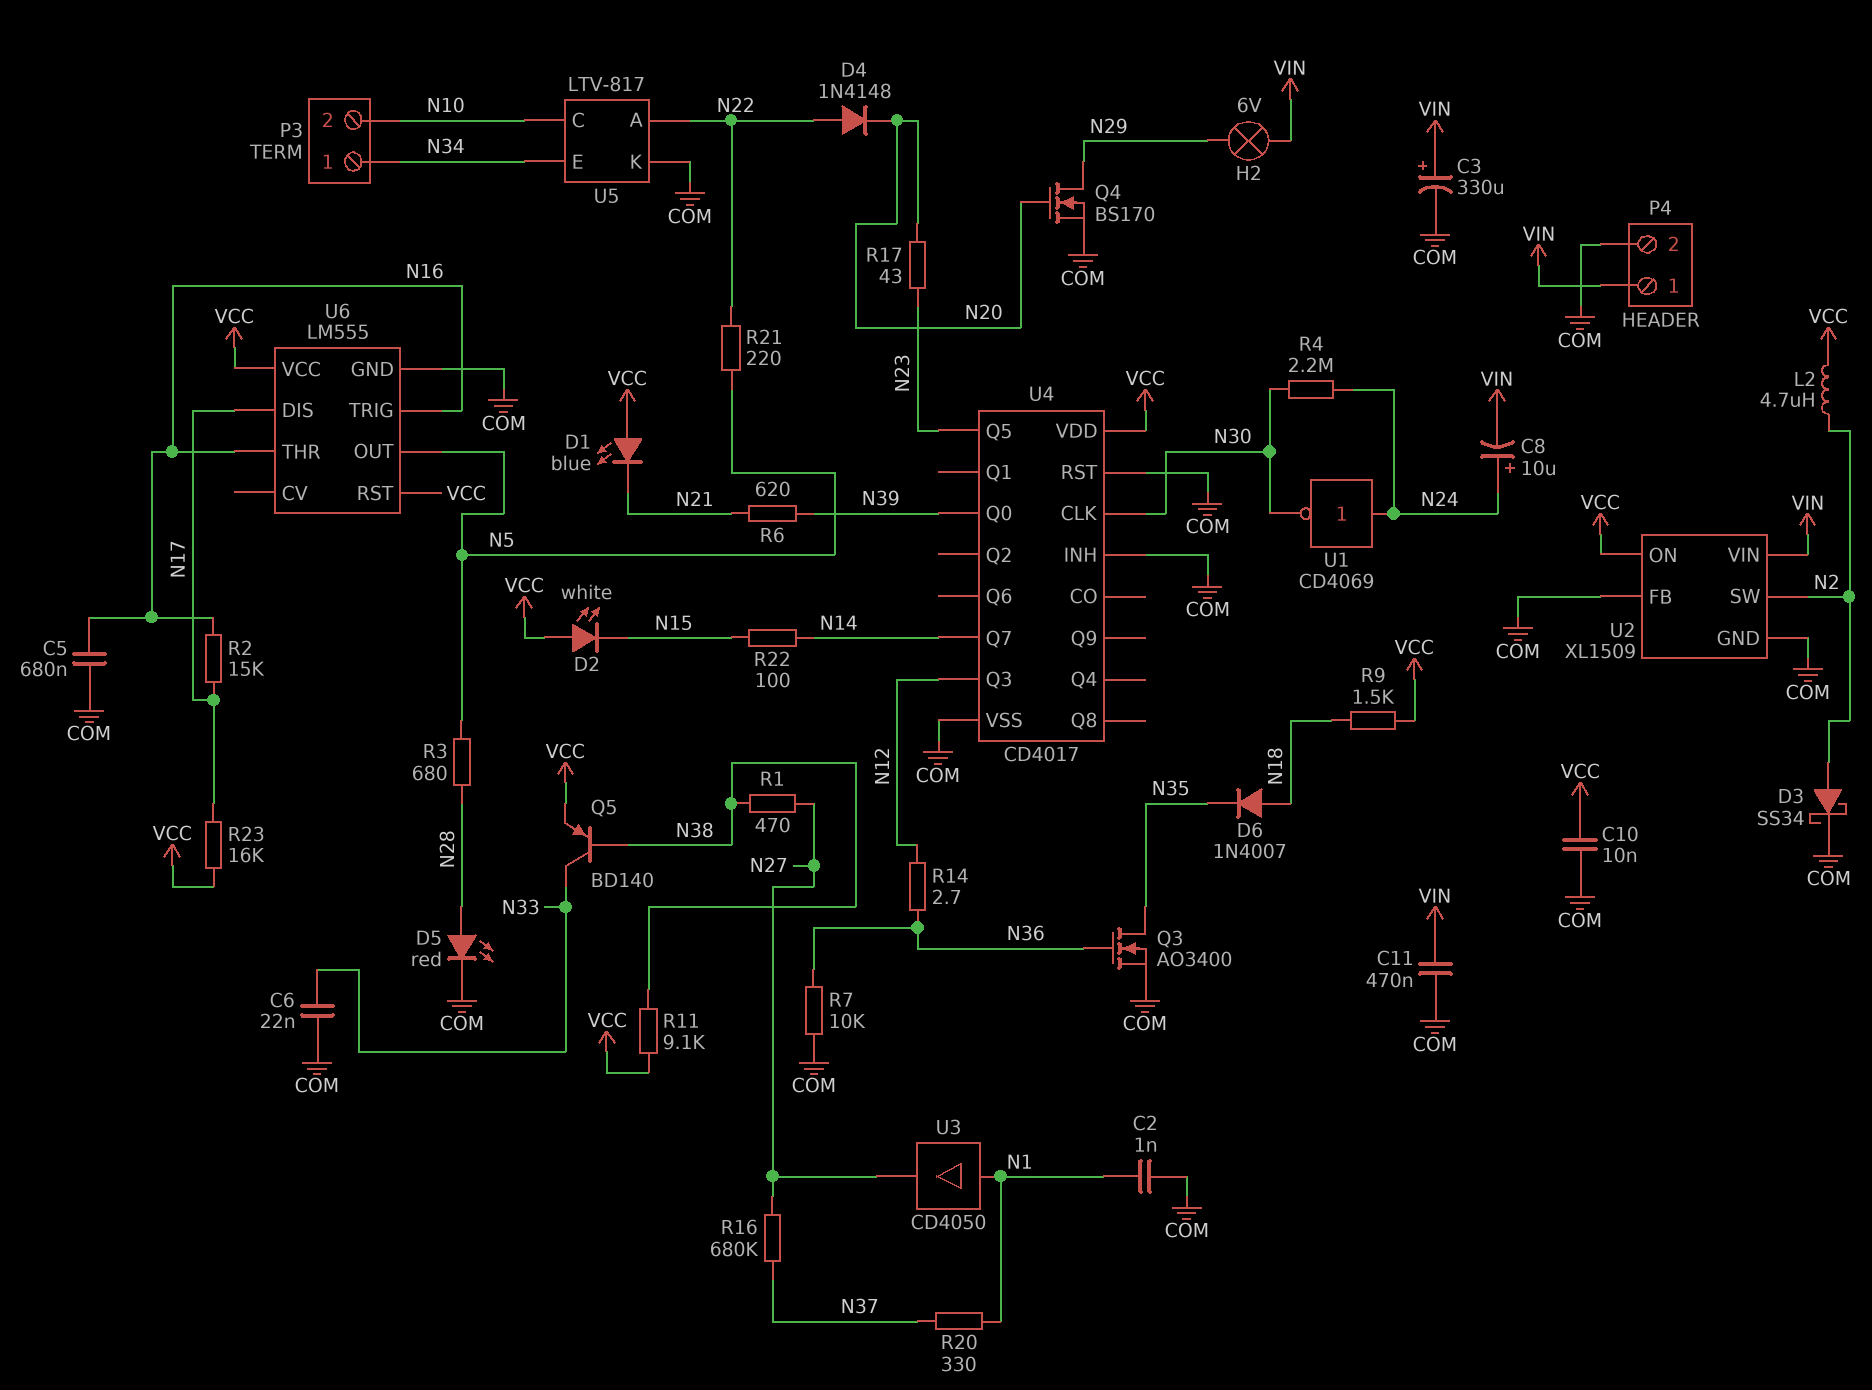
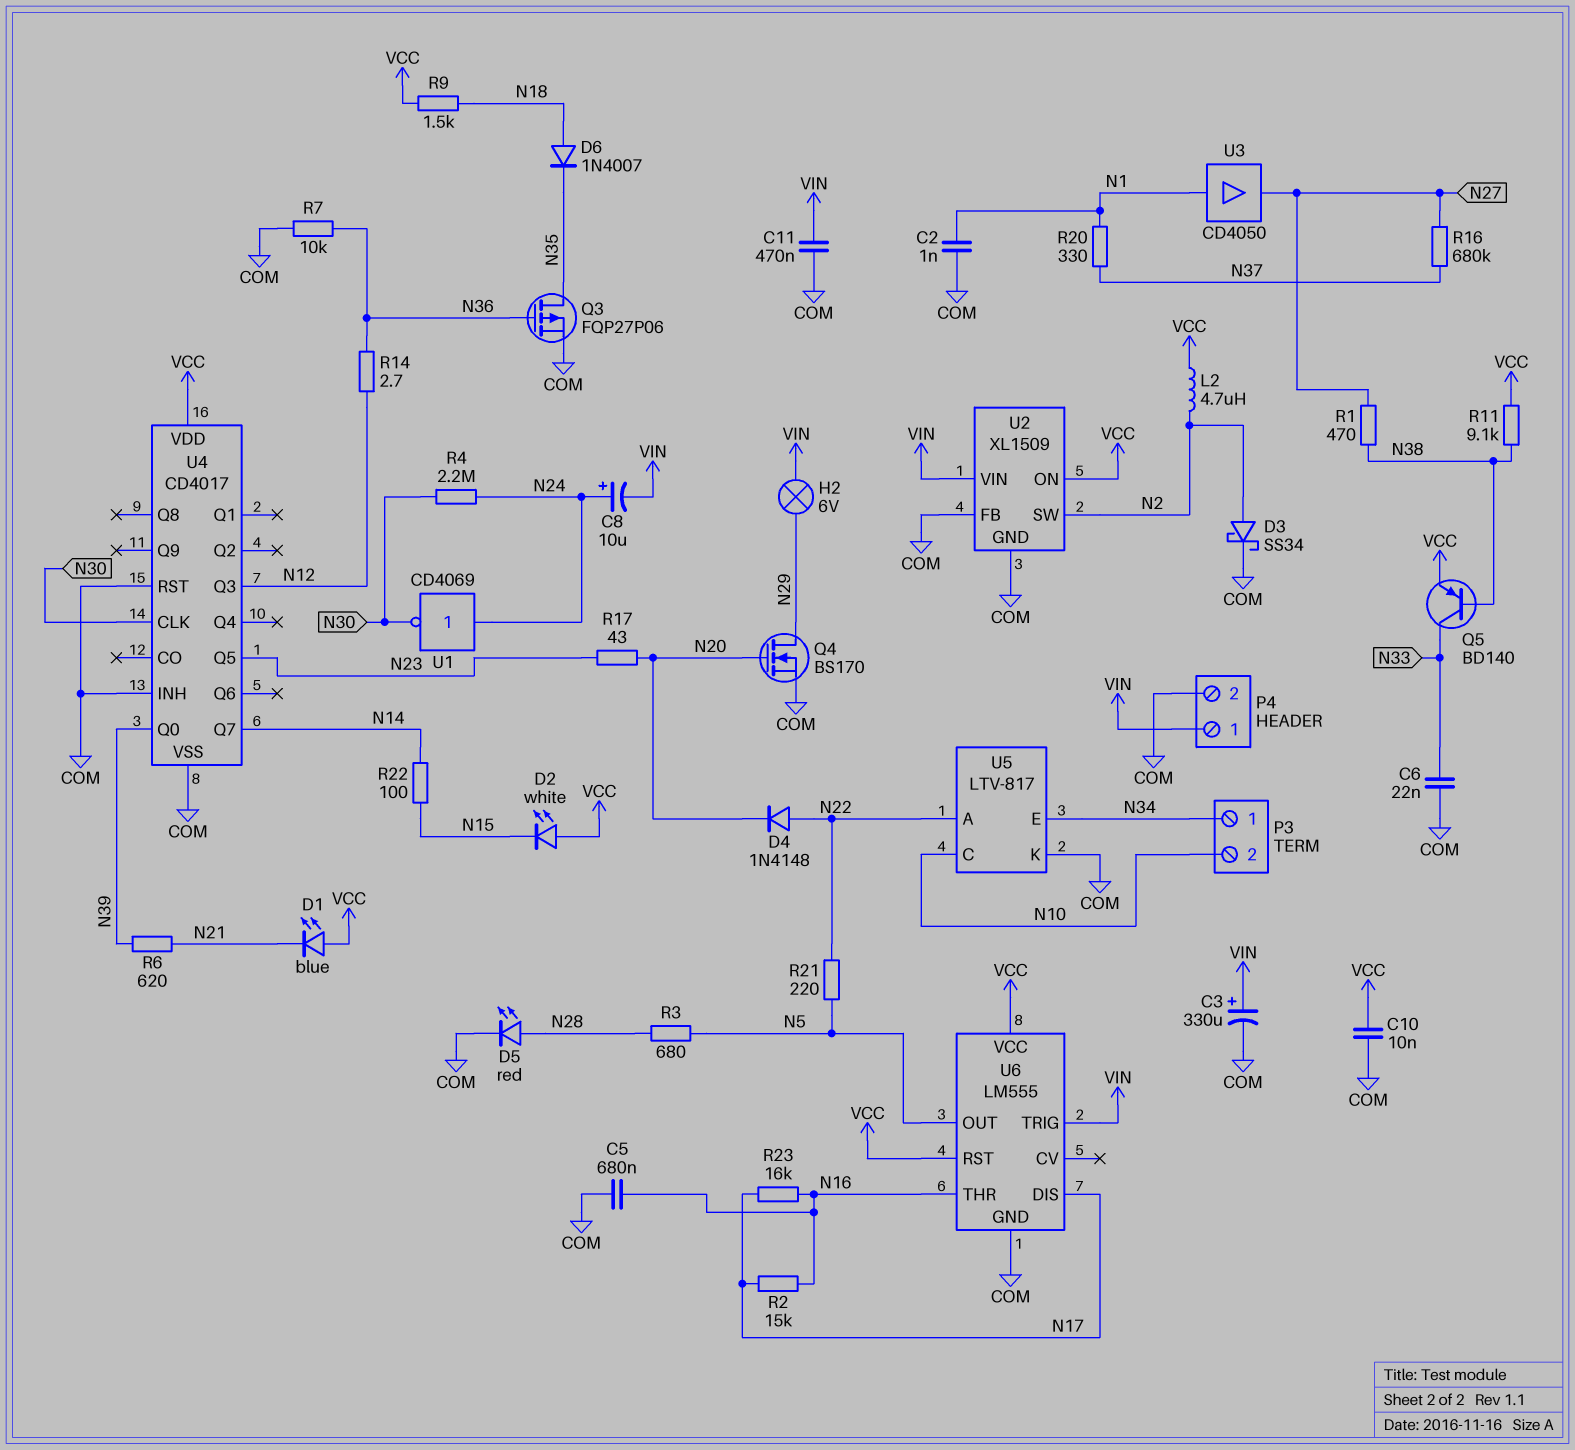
Q3: NMOS AO3400 (G N36, D N35, S COM) -> PMOS FQP27P06 (G N36, D N35, S COM)
R23: 16k (N17, VCC) -> 16k (N16, N17)
U6 pin TRIG: N16 -> VIN

